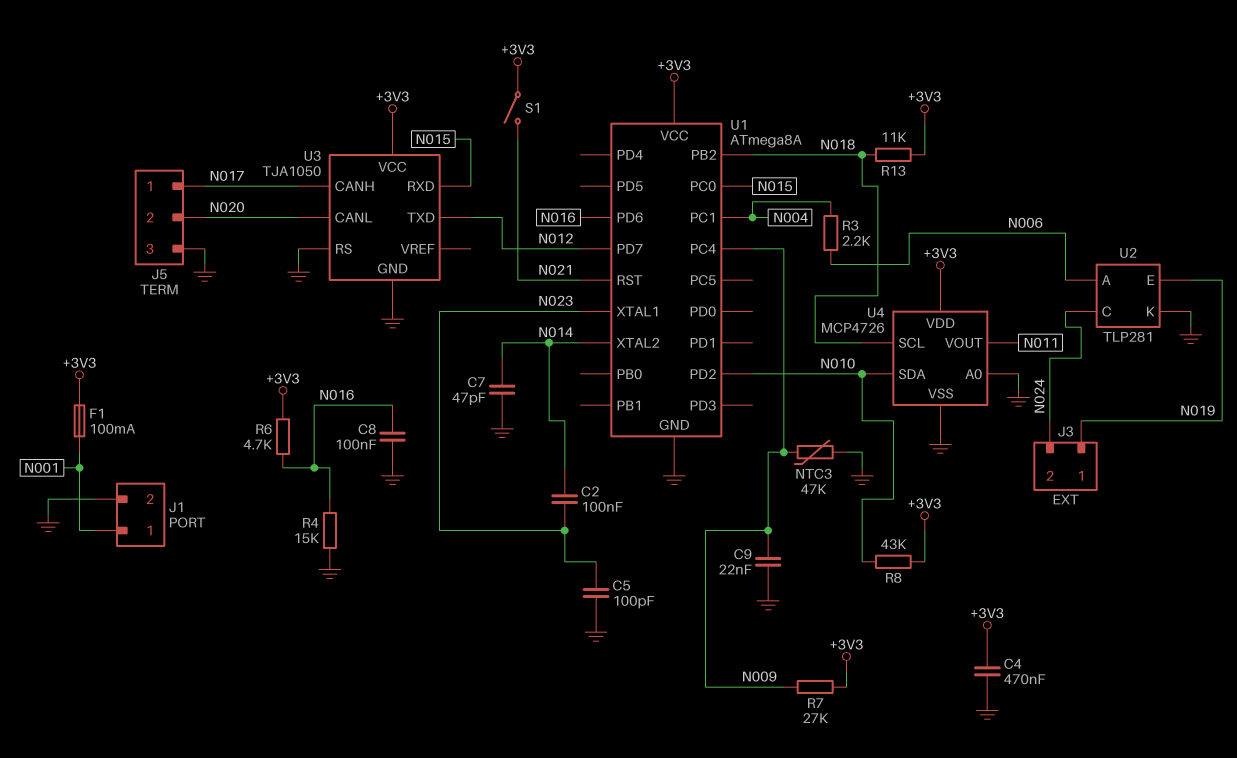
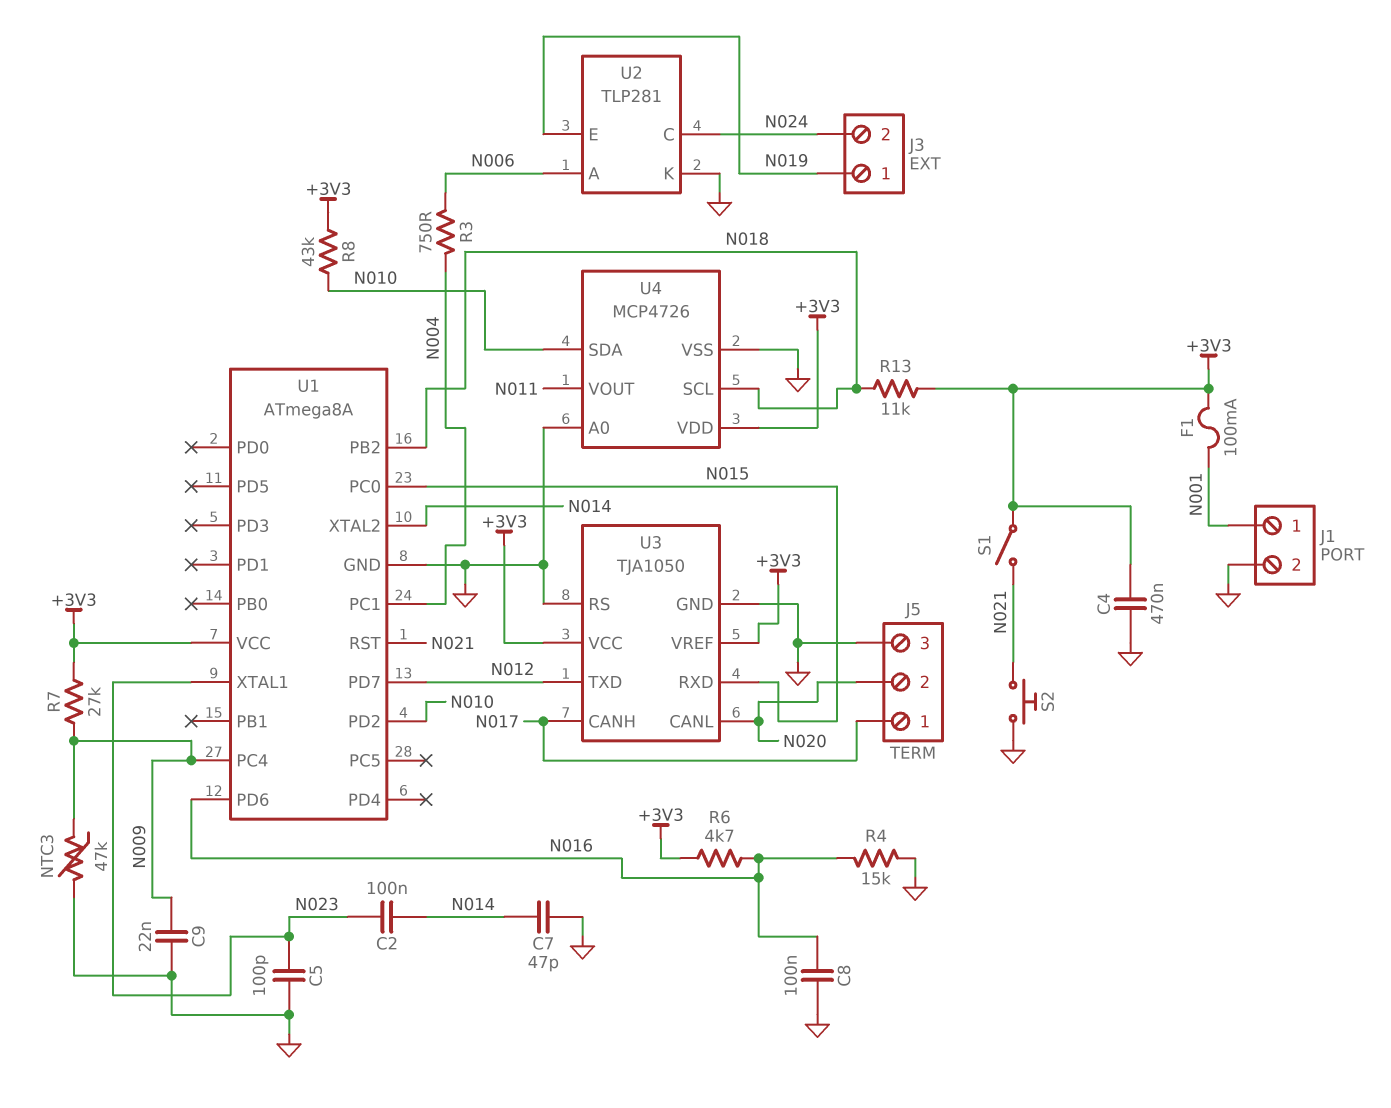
R3: 2.2k (N004, N006) -> 750 (N004, N006)
S2: none -> button (GND, N021)
U3 pin VREF: none -> +3V3

